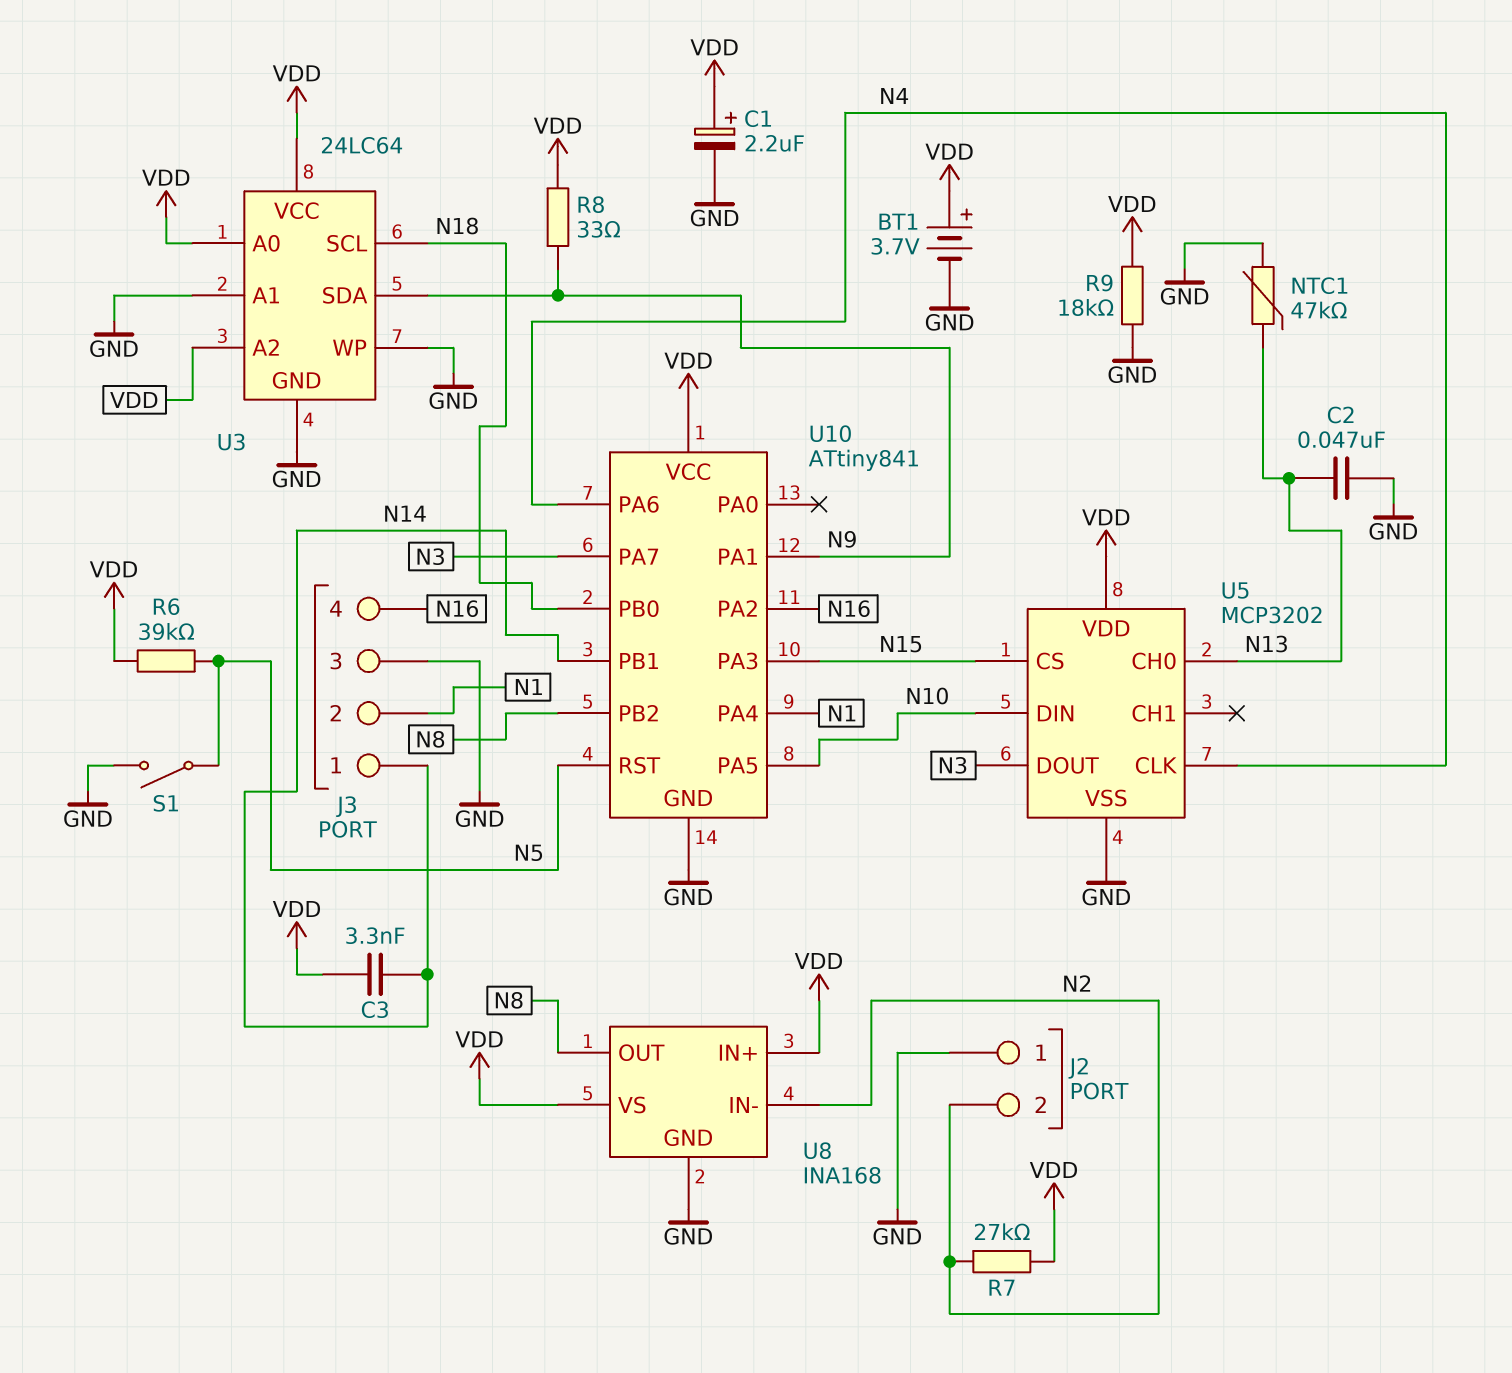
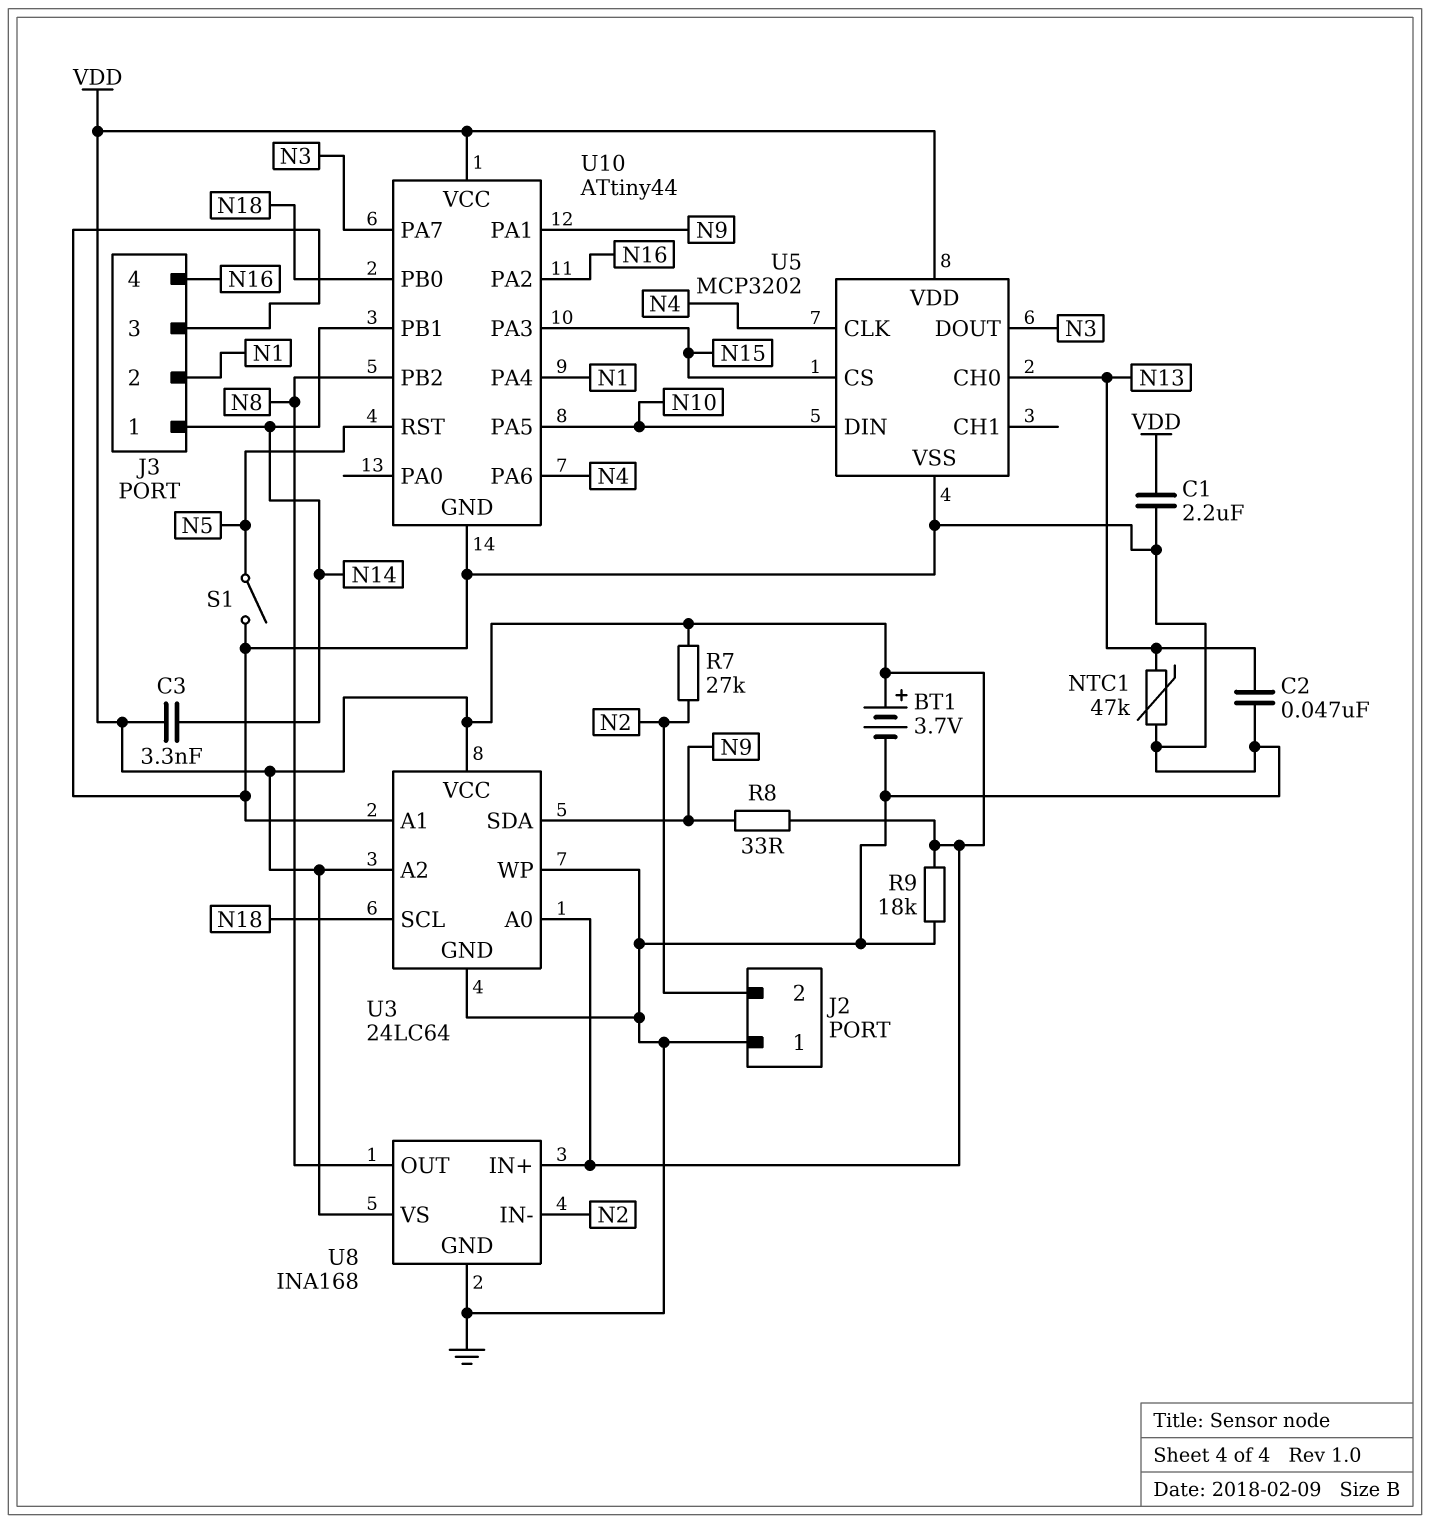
C1: 2.2uF (plus VDD, minus GND) -> 2.2uF (GND, VDD)
R6: 39k (N5, VDD) -> none
U10: ATtiny841 -> ATtiny44

